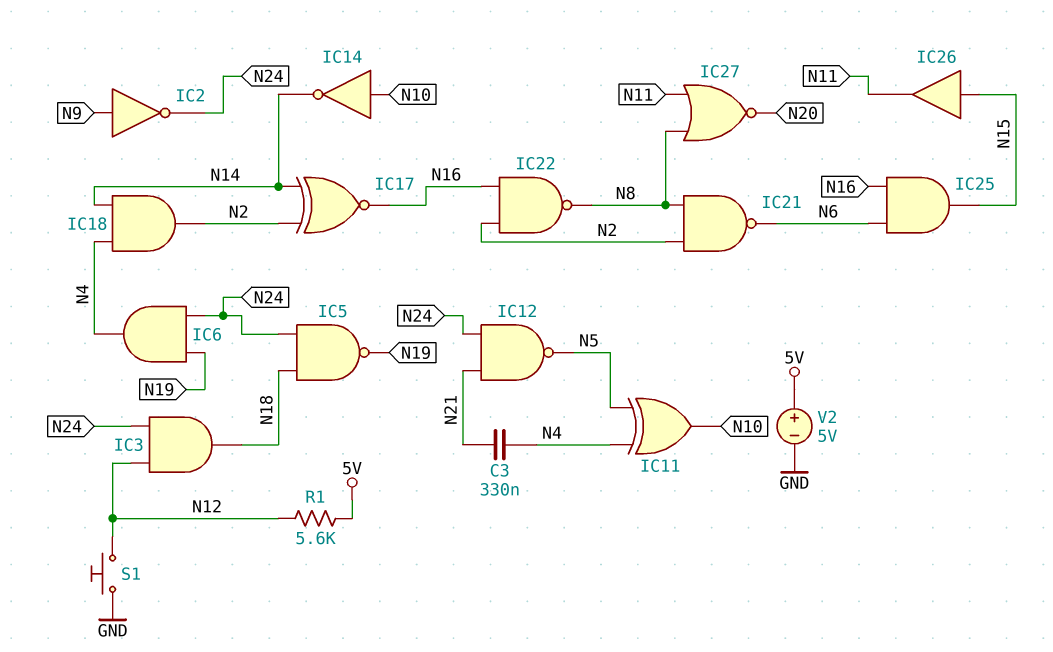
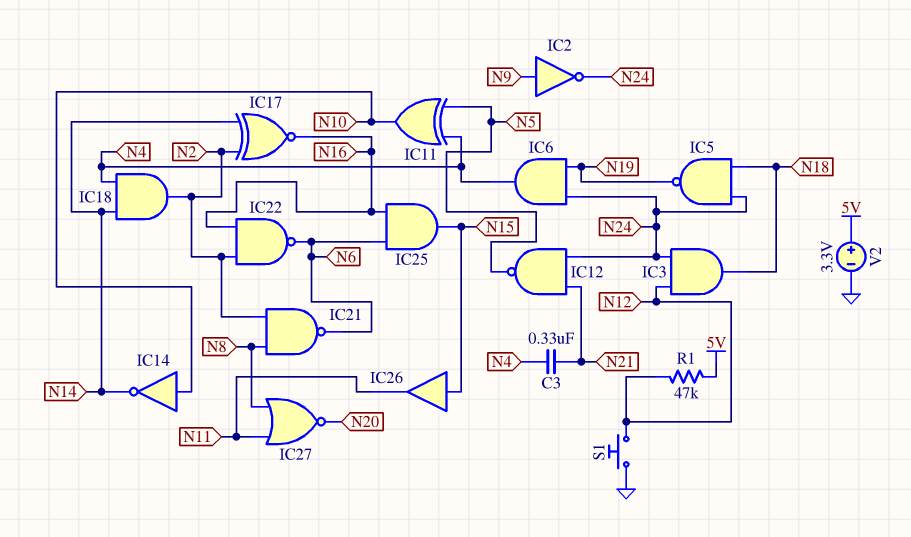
IC22: NAND (in N2, in N16, out N8) -> NAND (in N2, in N16, out N6)
R1: 5.6k (5V, N12) -> 47k (5V, N12)
V2: 5V (plus 5V, minus GND) -> 3.3V (plus 5V, minus GND)

